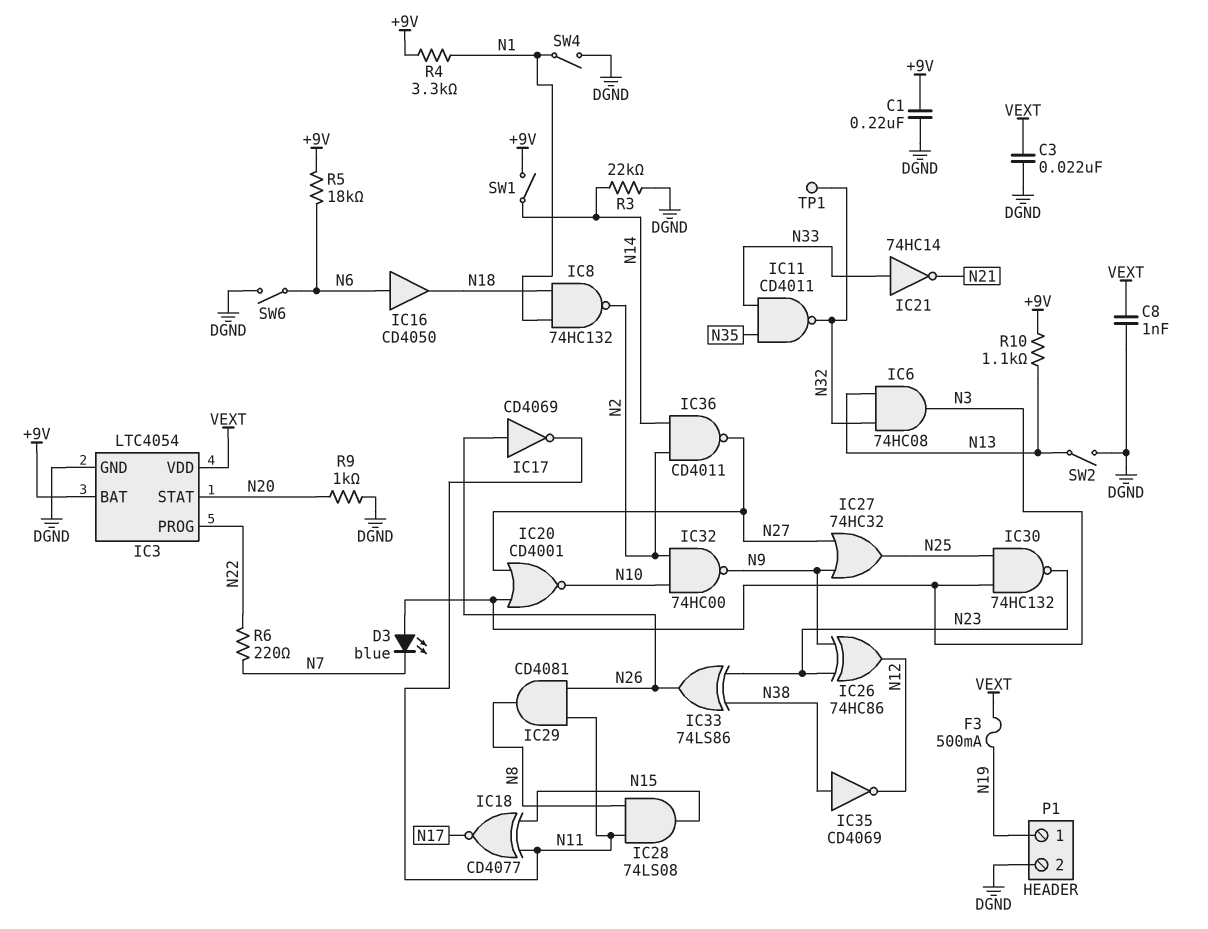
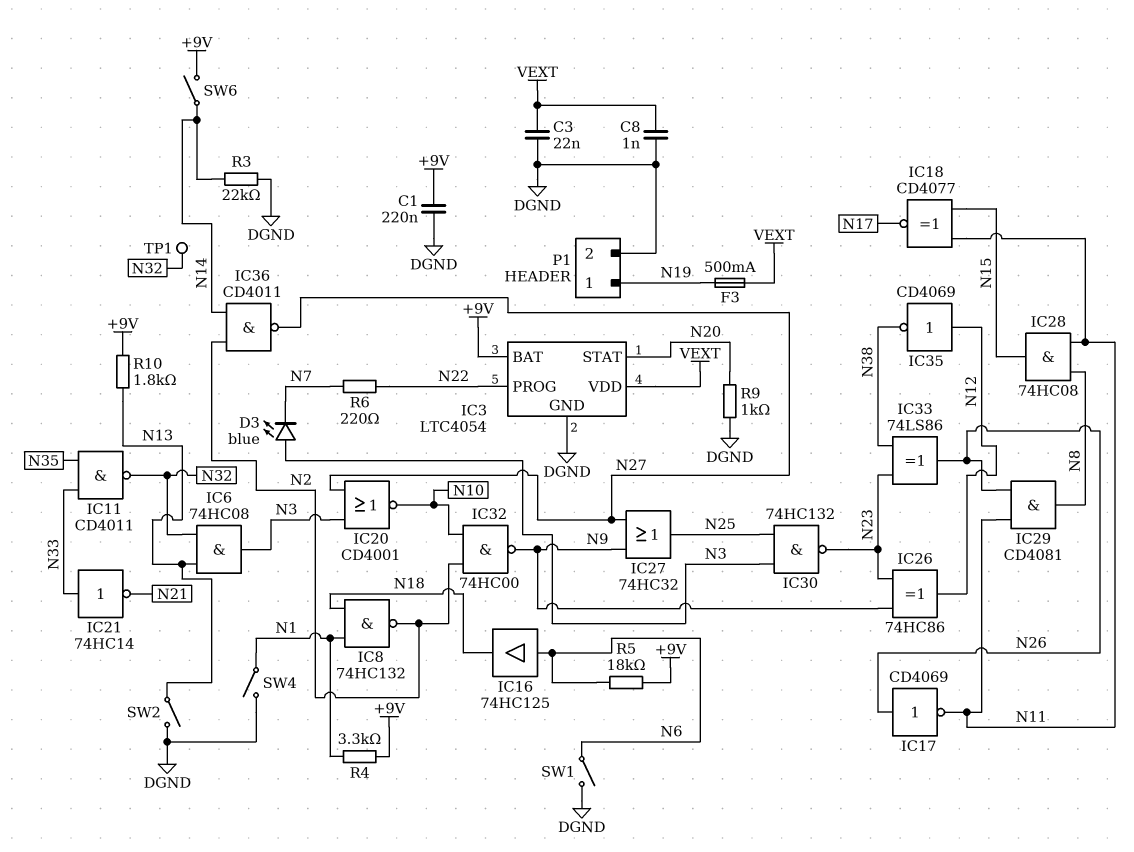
IC16: buffer CD4050 (in N6, out N18) -> buffer 74HC125 (in N6, out N18)
IC28: AND 74LS08 (in N8, in N11, out N15) -> AND 74HC08 (in N8, in N11, out N15)
IC35: NOT CD4069 (in N38, out N12) -> NOT CD4069 (in N12, out N38)
R10: 1.1k (+9V, N13) -> 1.8k (+9V, N13)
SW1: switch (+9V, N14) -> switch (DGND, N6)
SW6: switch (DGND, N6) -> switch (+9V, N14)

